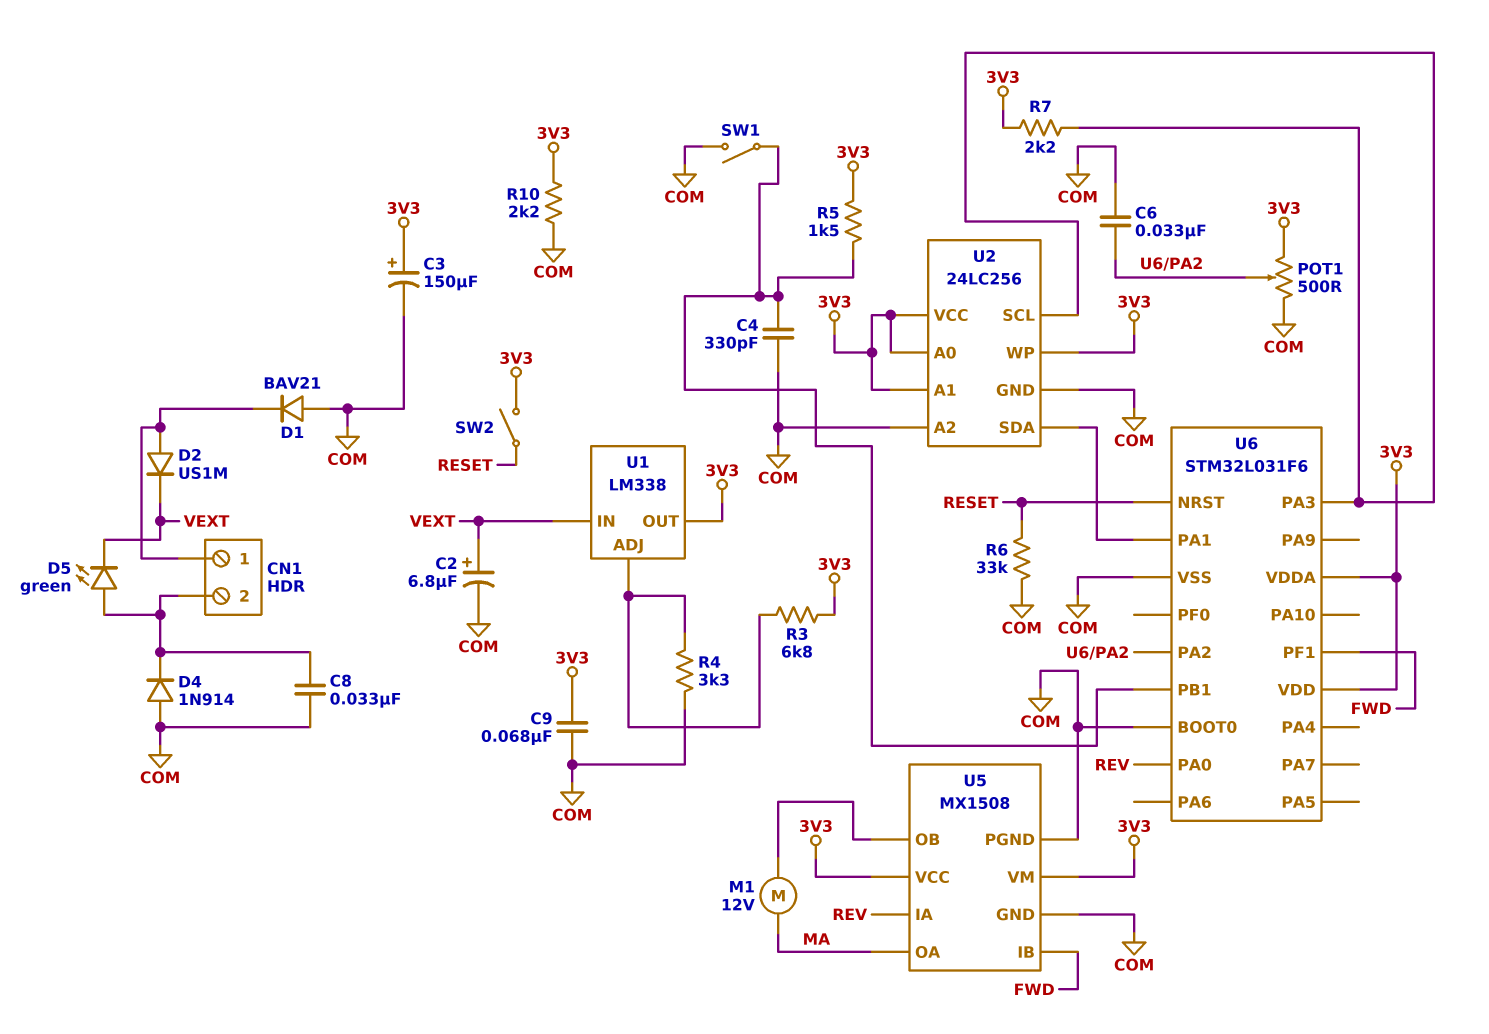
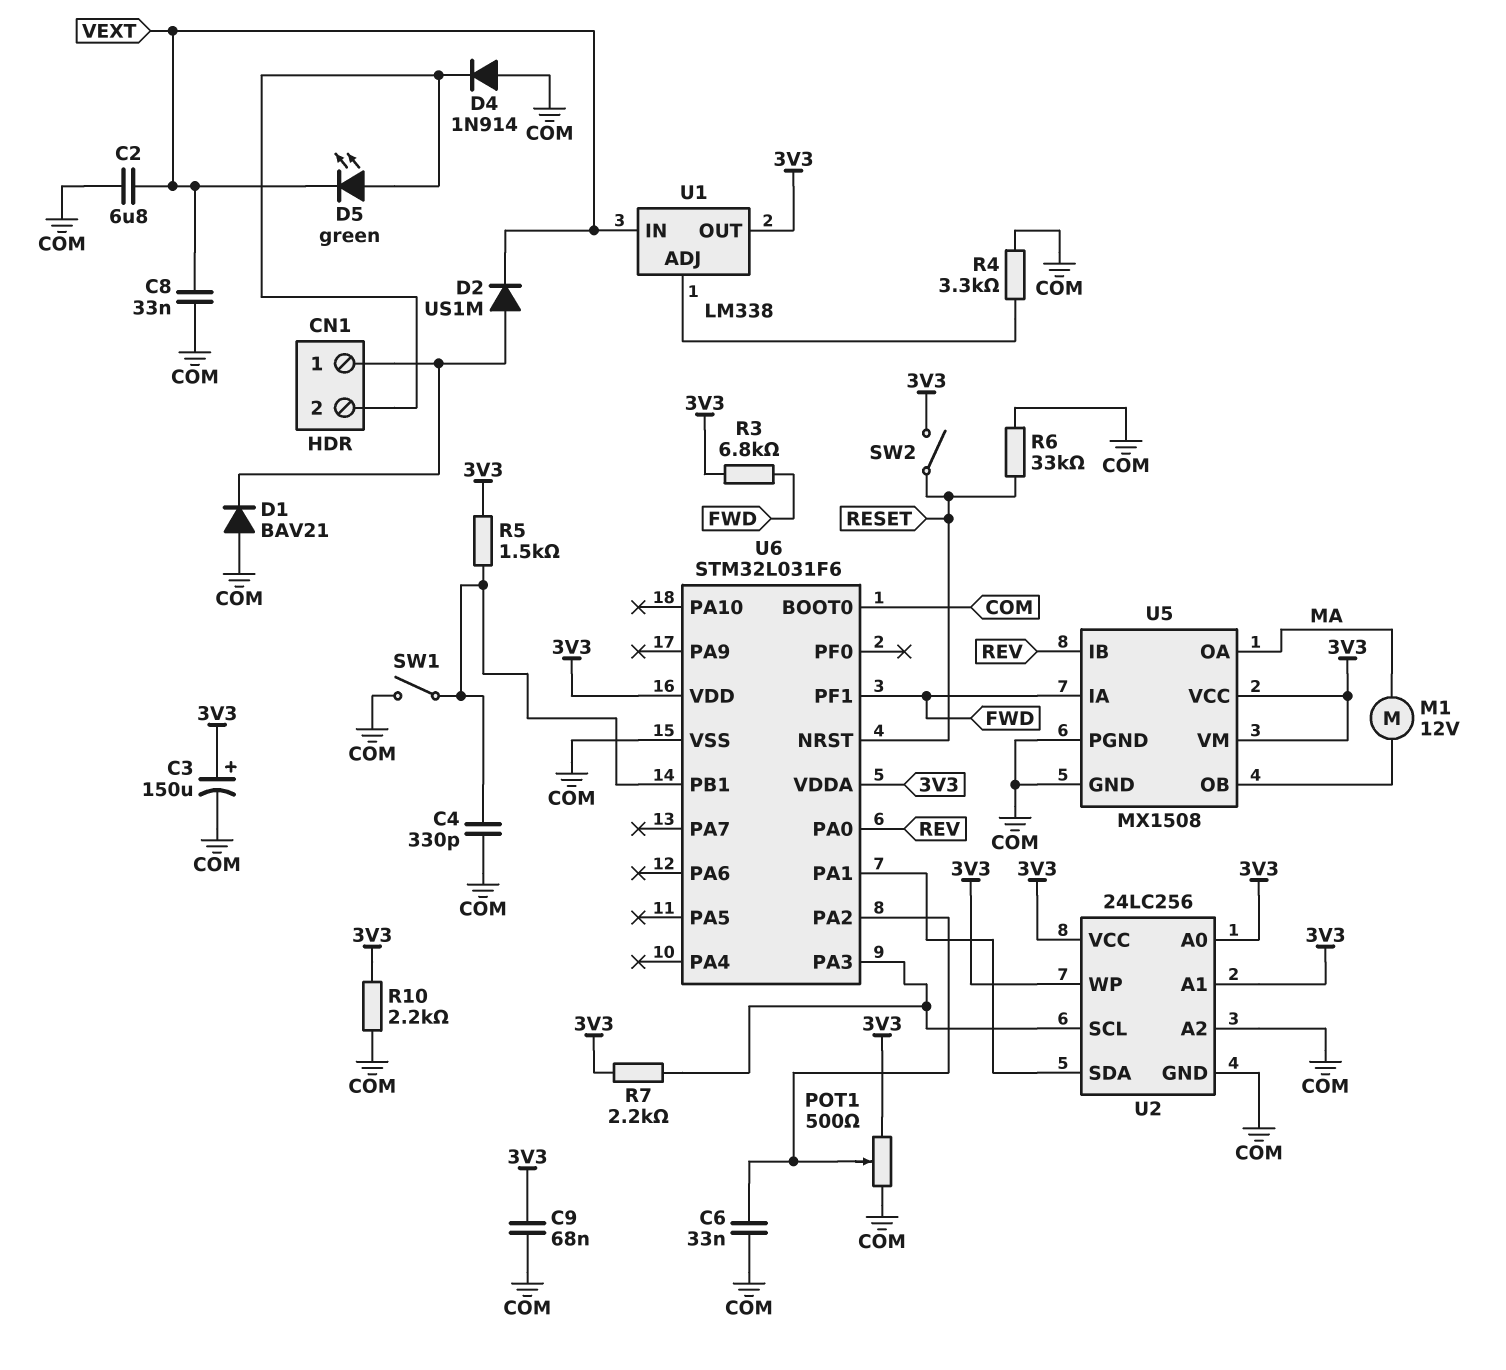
C2: 6.8uF (plus VEXT, minus COM) -> 6.8uF (COM, VEXT)
C8: 33nF (CN1/2, COM) -> 33nF (COM, VEXT)
R3: 6.8k (3V3, U1/ADJ) -> 6.8k (3V3, FWD)
U5 pin IA: REV -> FWD
U5 pin IB: FWD -> REV

